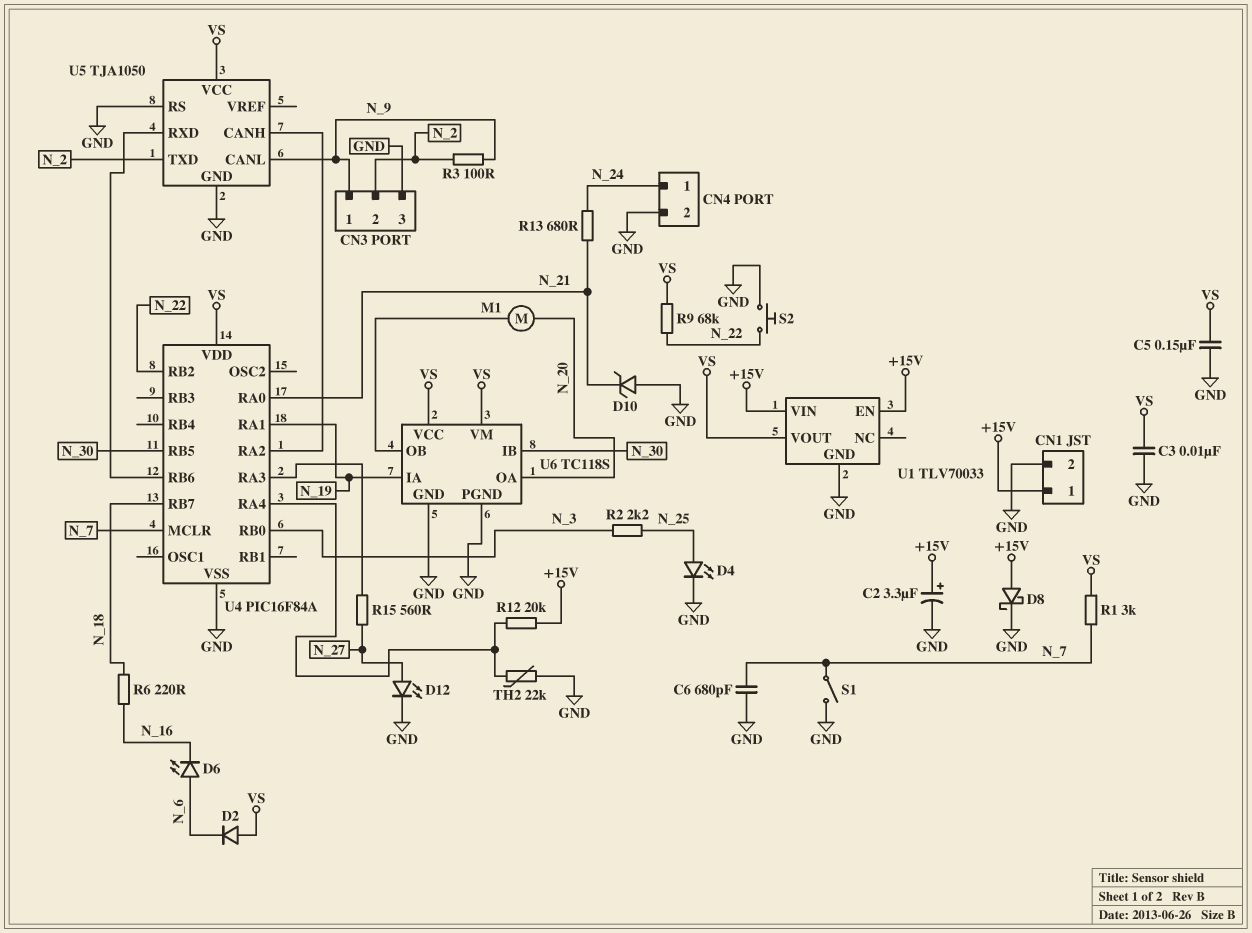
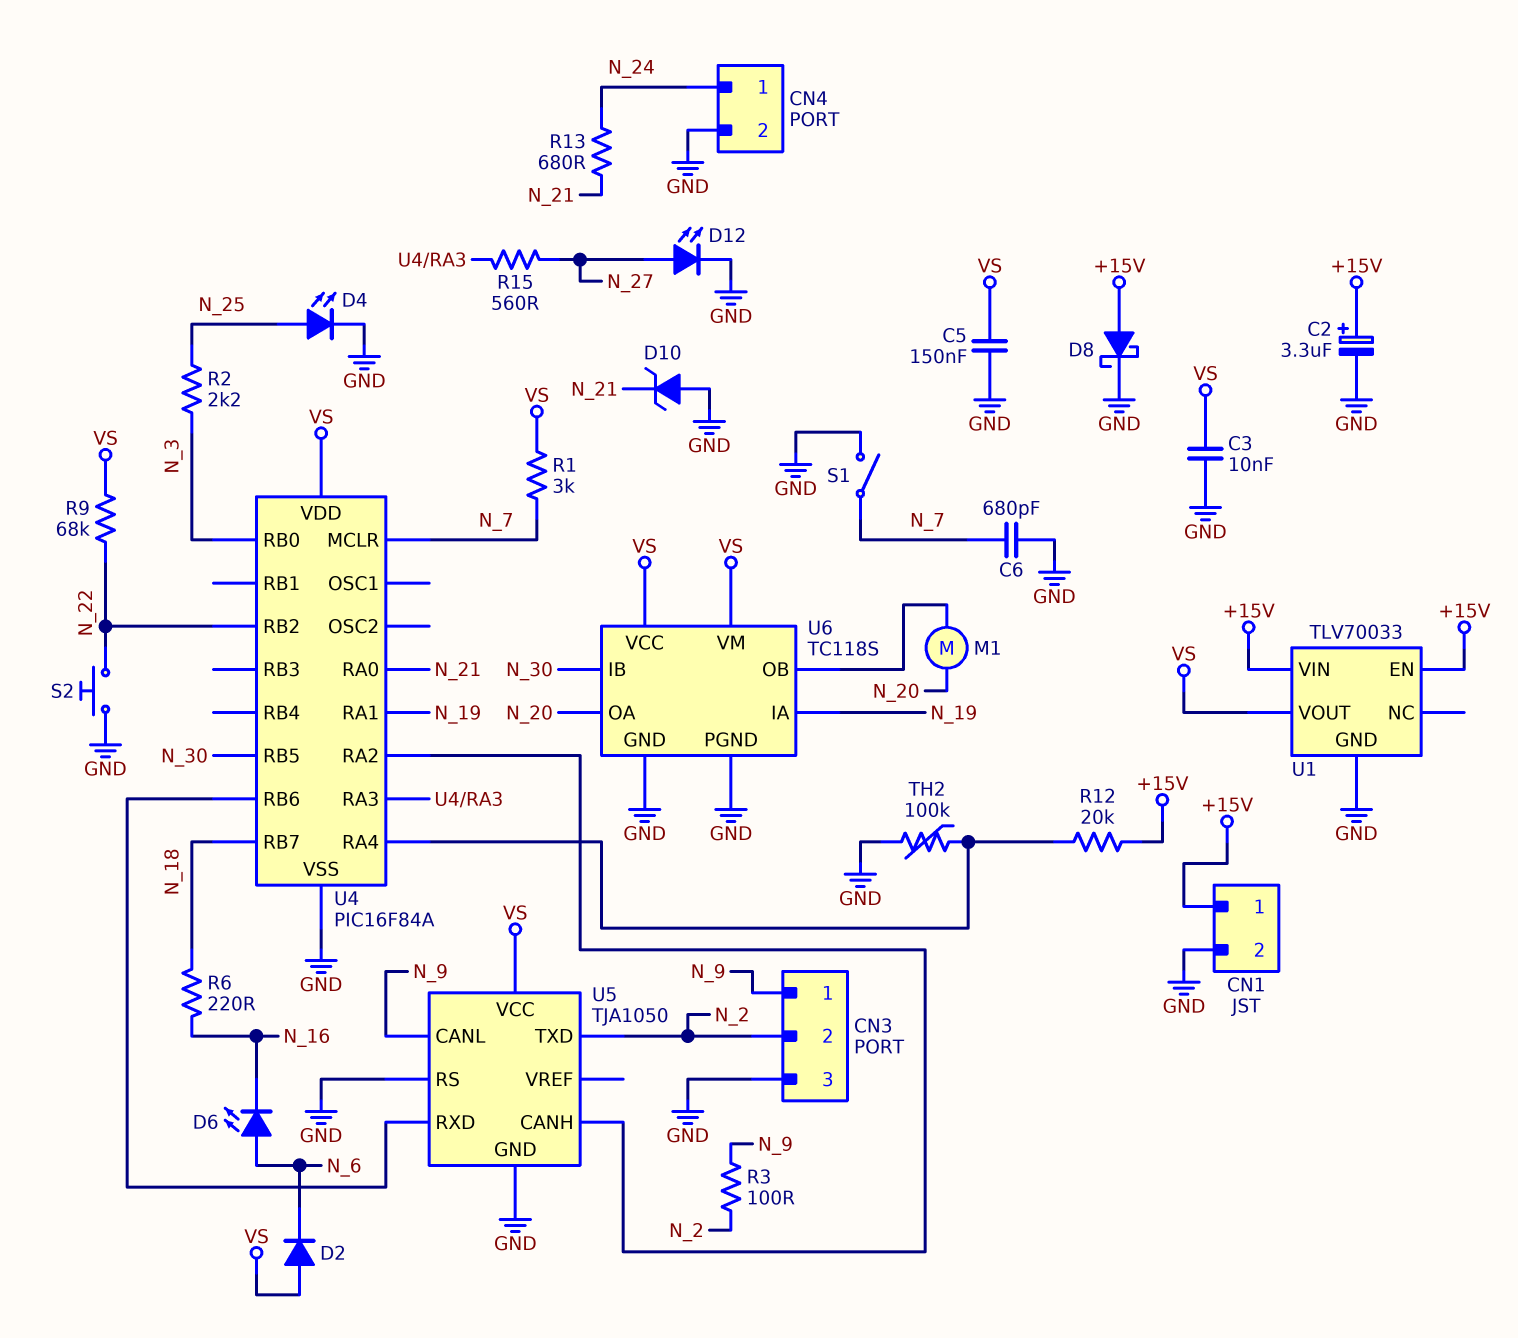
TH2: 22k (GND, U4/RA4) -> 100k (GND, U4/RA4)

